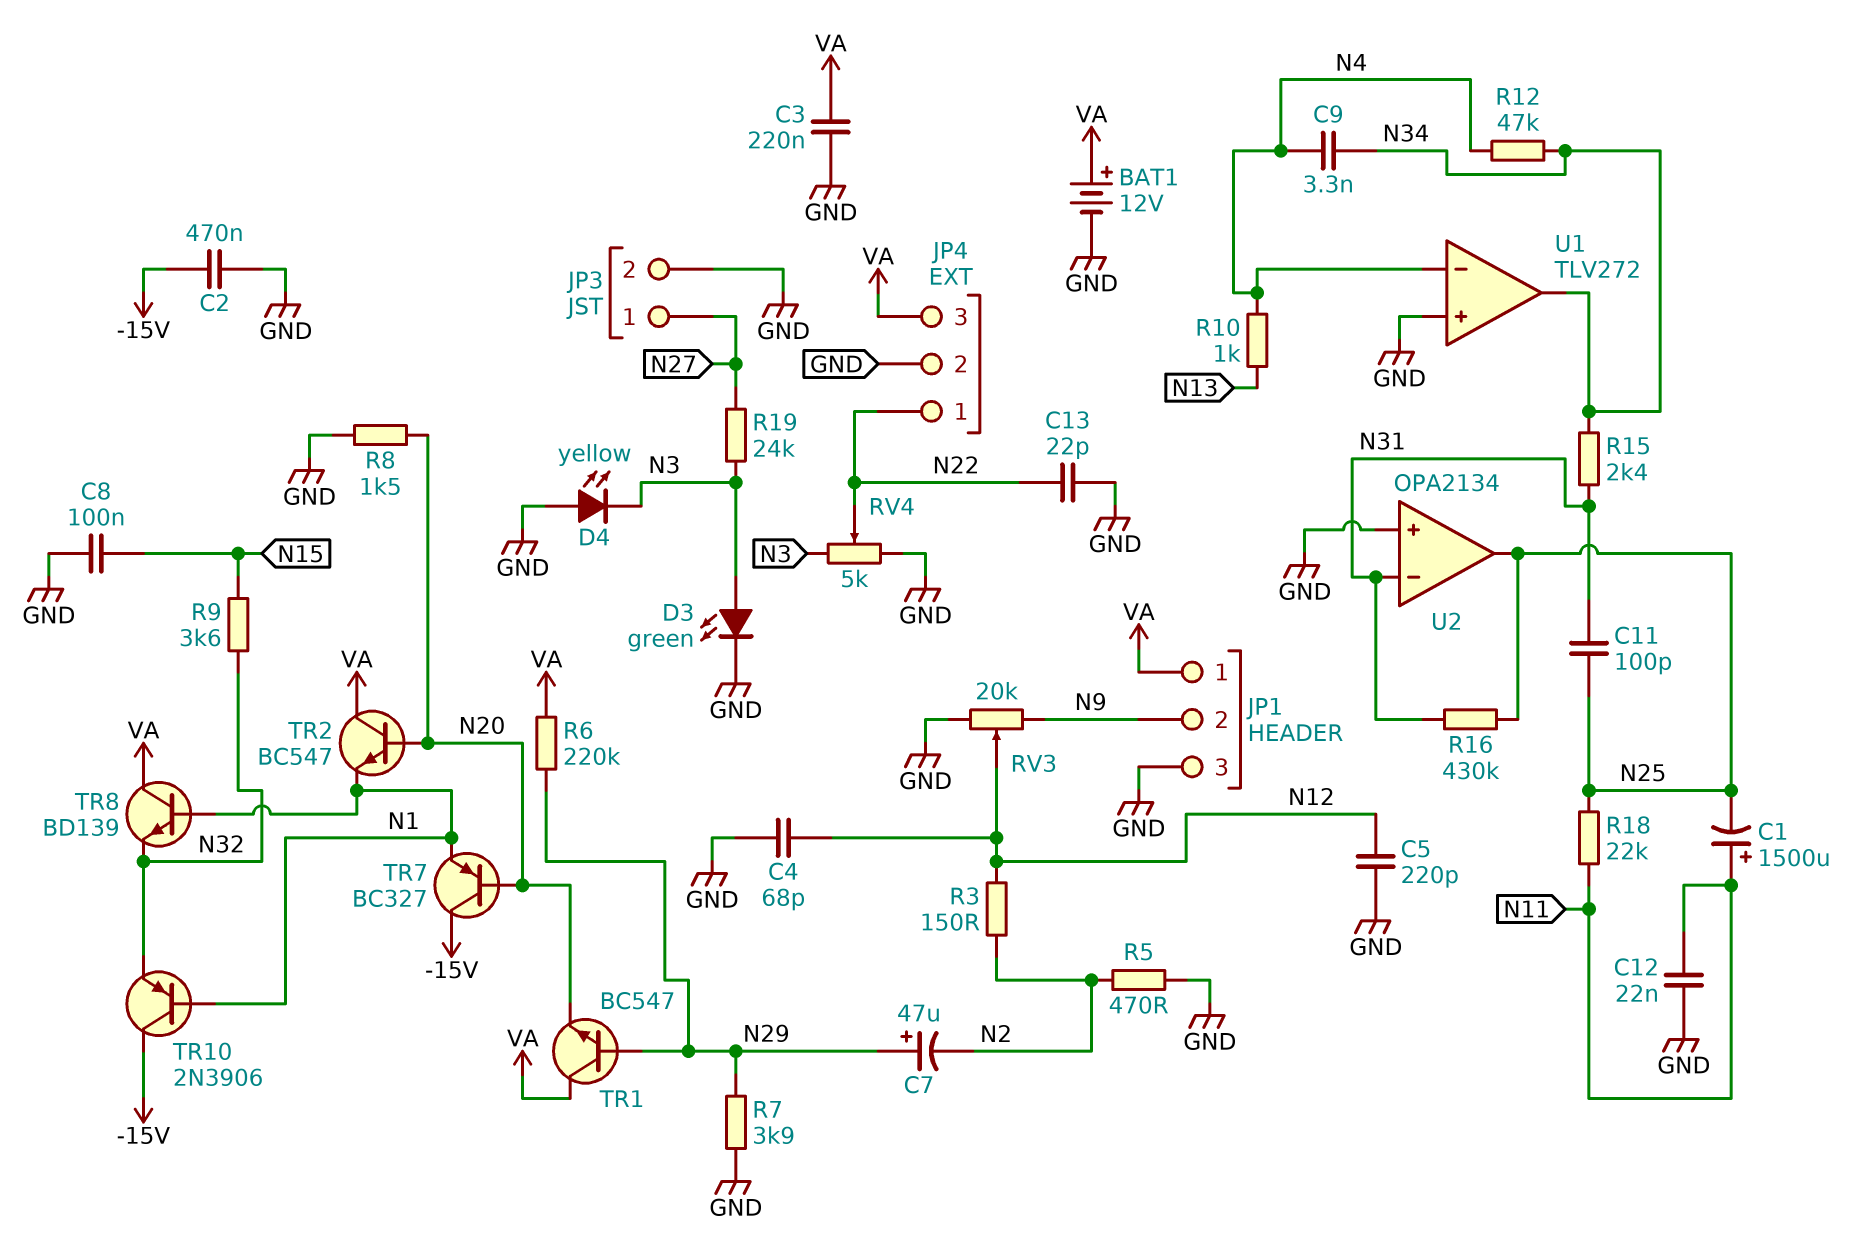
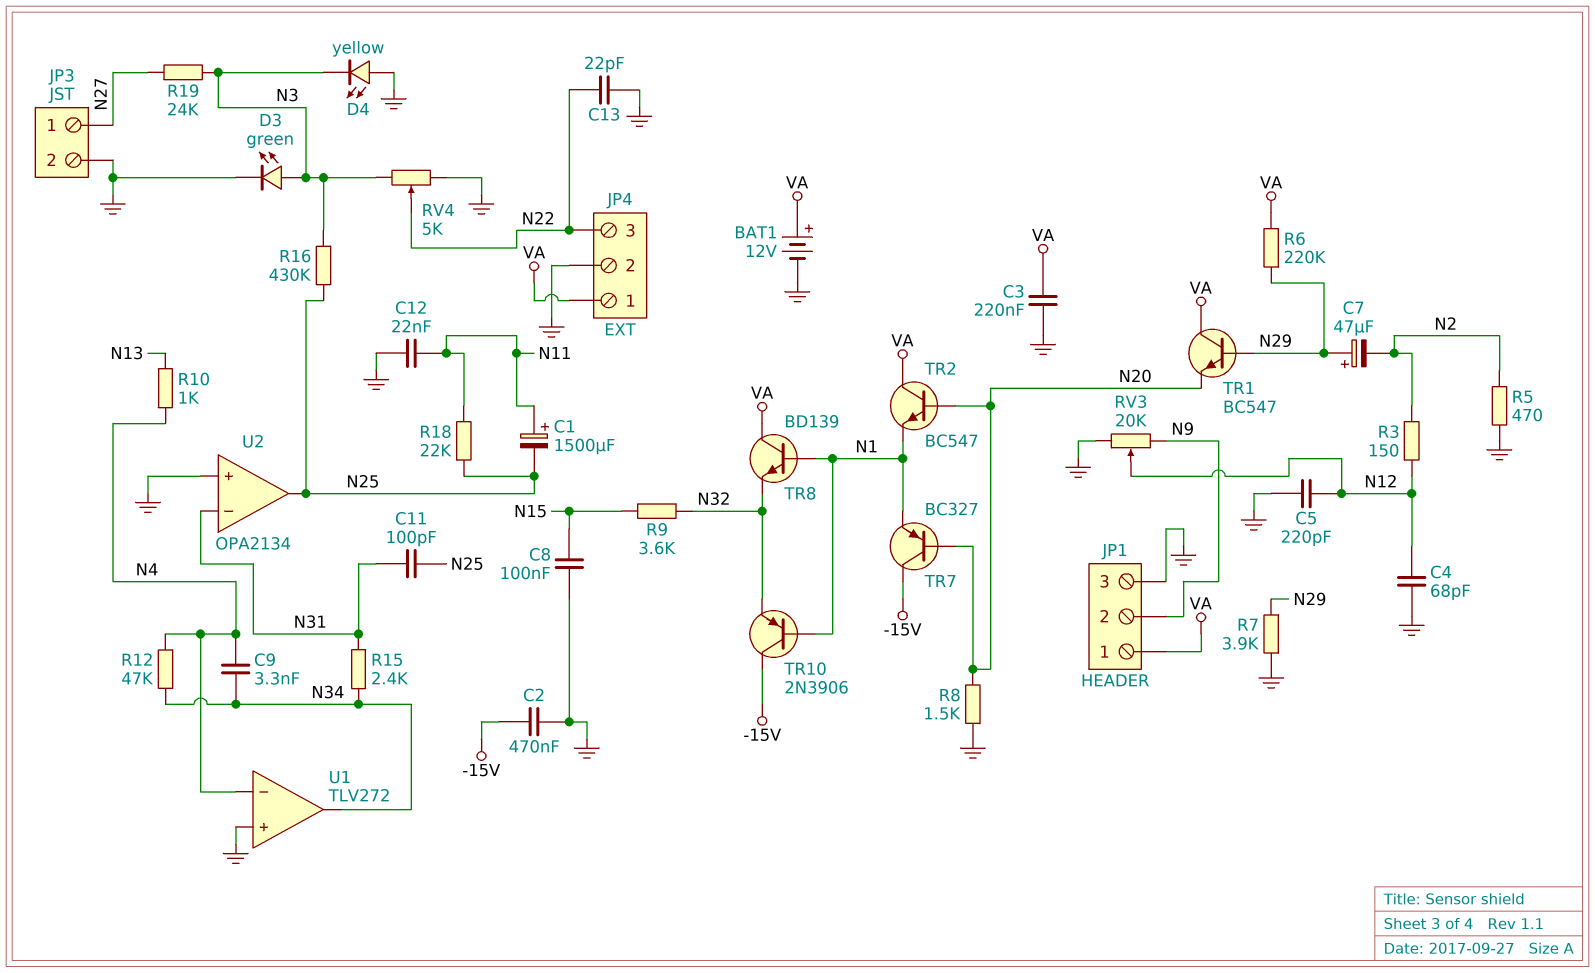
JP4 pin 1: N22 -> VA
JP4 pin 3: VA -> N22
R16: 430k (N25, N31) -> 430k (N3, N25)

